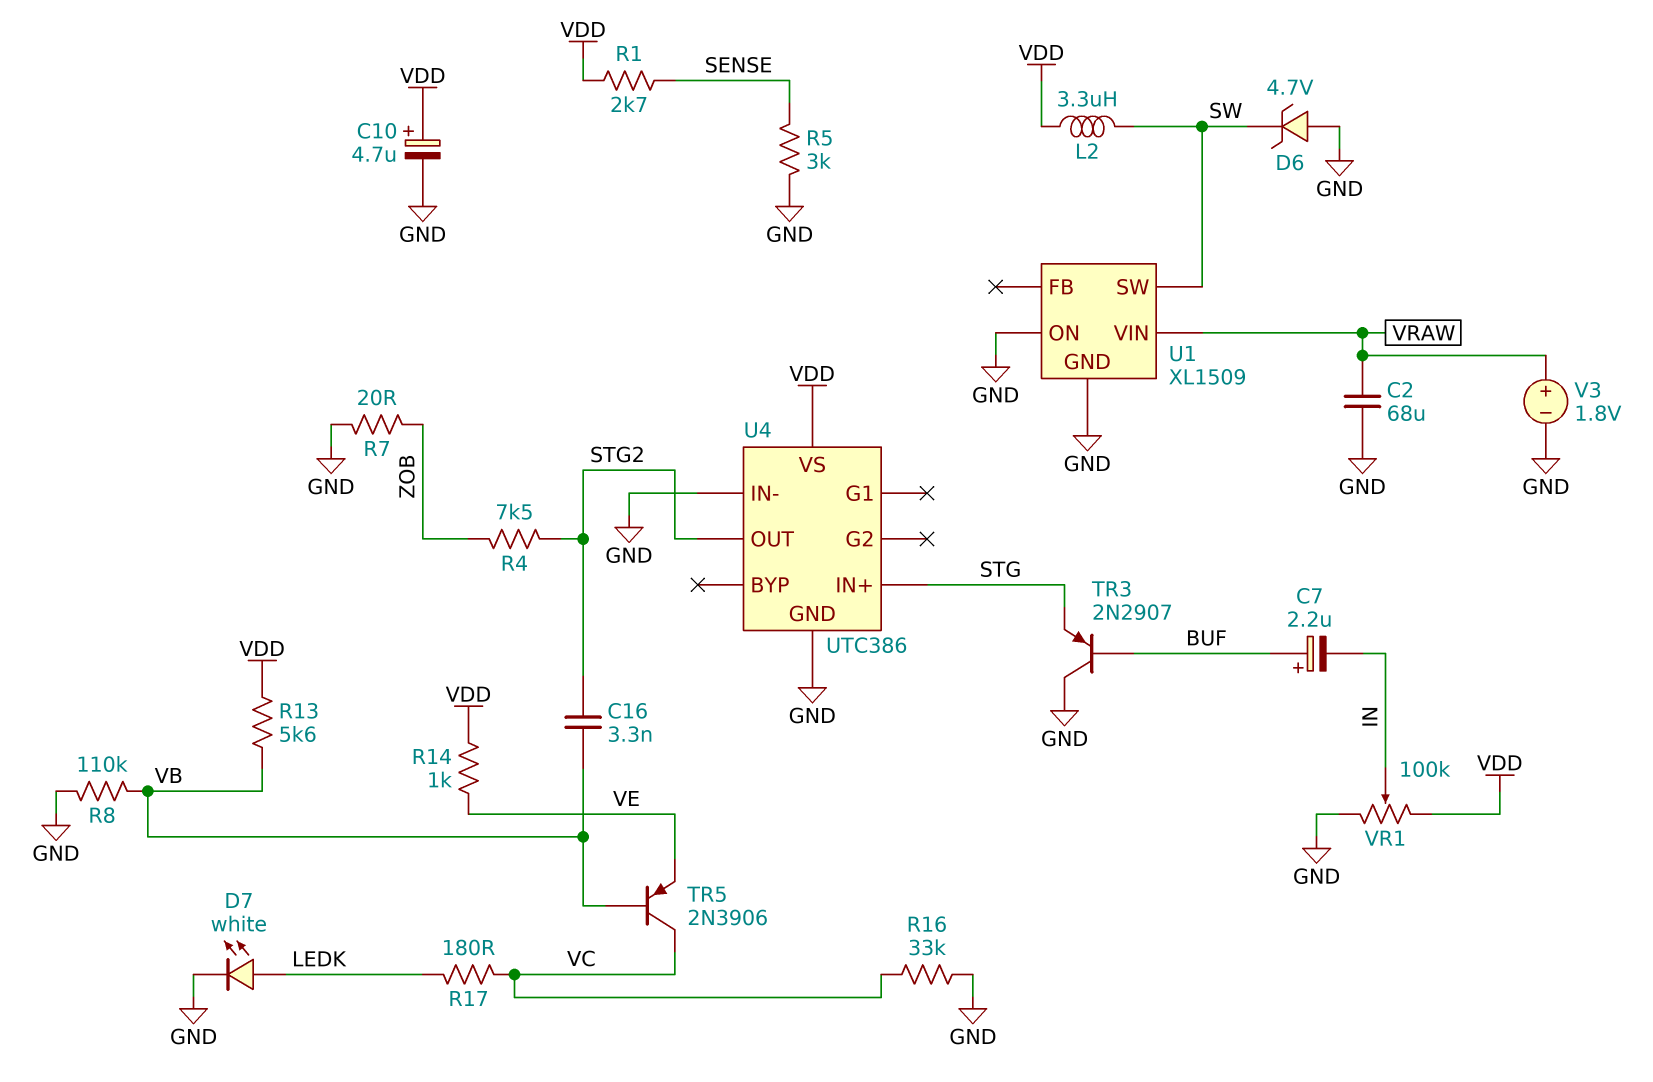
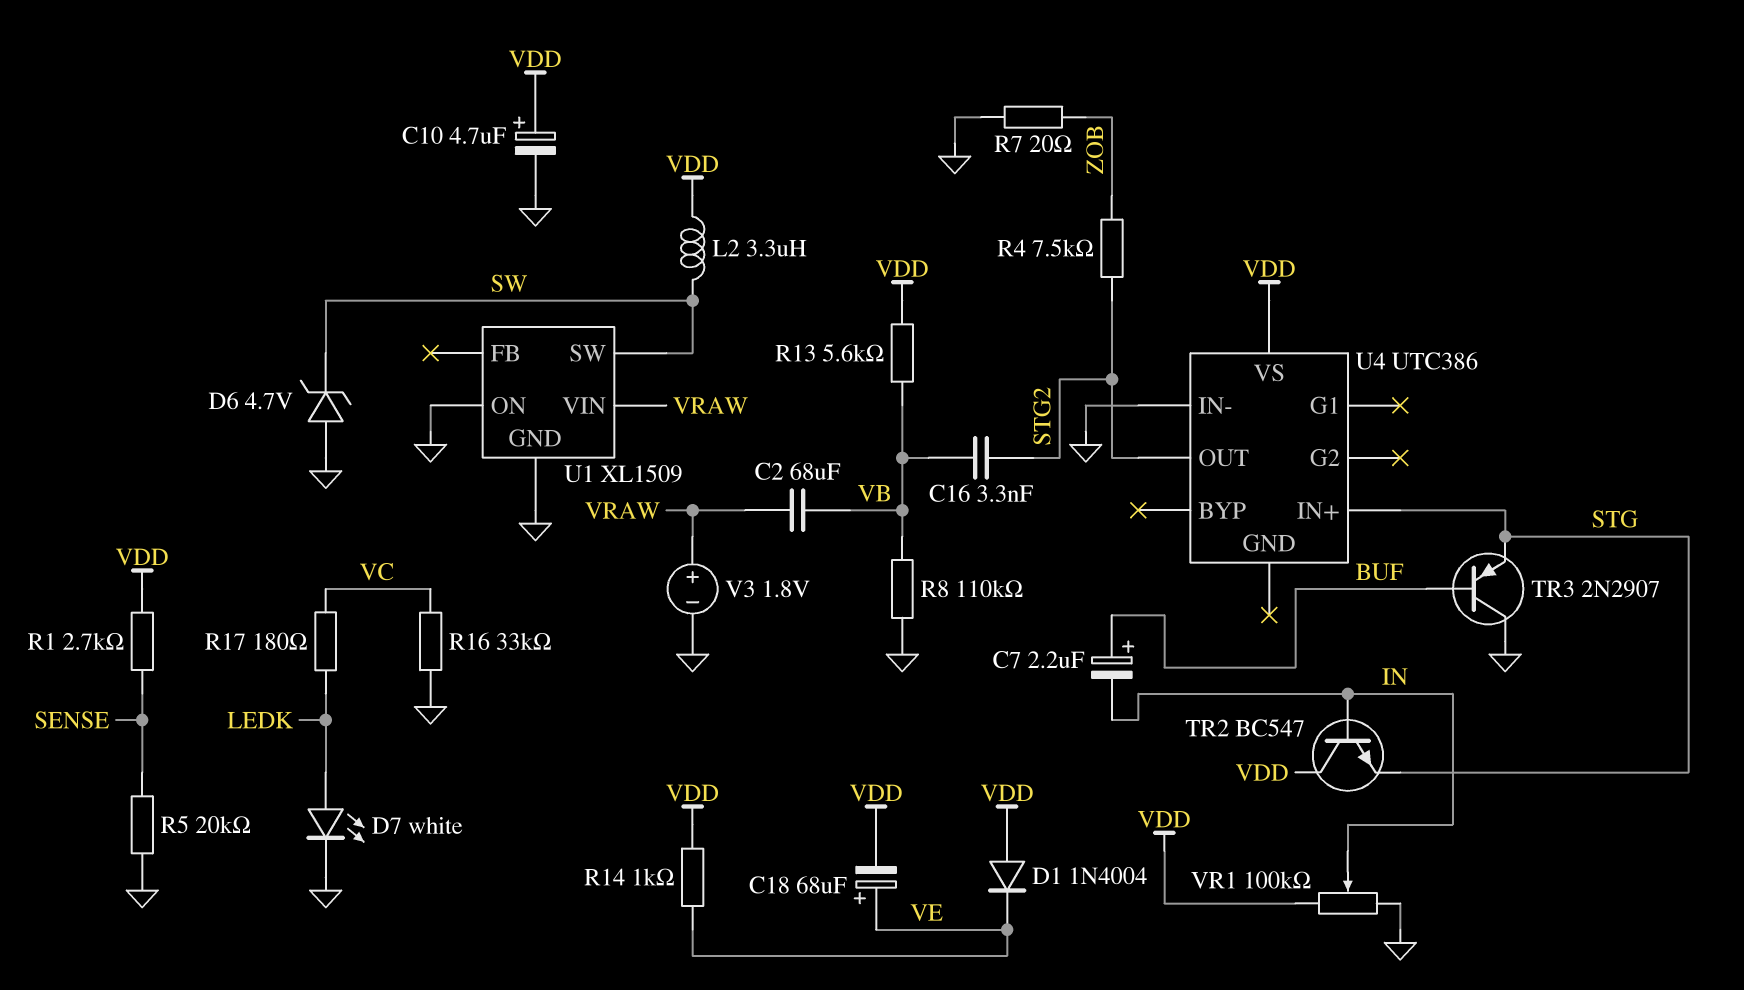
C2: 68uF (GND, VRAW) -> 68uF (VB, VRAW)
C18: none -> 68uF (plus VE, minus VDD)
D1: none -> diode 1N4004 (A VDD, K VE)
R5: 3k (GND, SENSE) -> 20k (GND, SENSE)
TR2: none -> NPN BC547 (B IN, C VDD, E STG)
TR5: PNP 2N3906 (B VB, C VC, E VE) -> none
U4 pin GND: GND -> none

